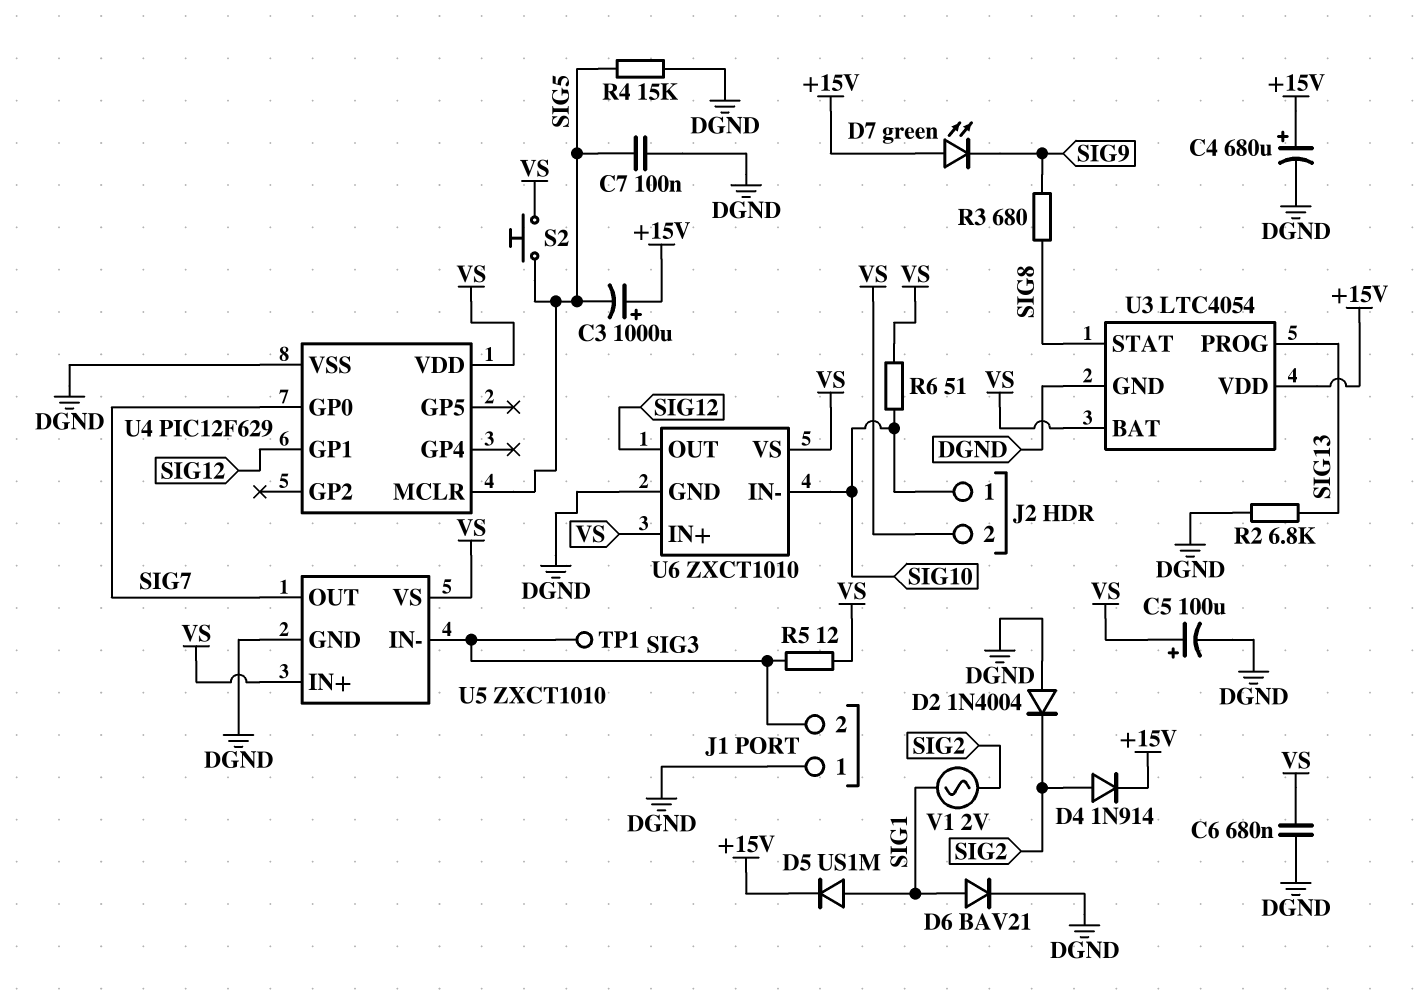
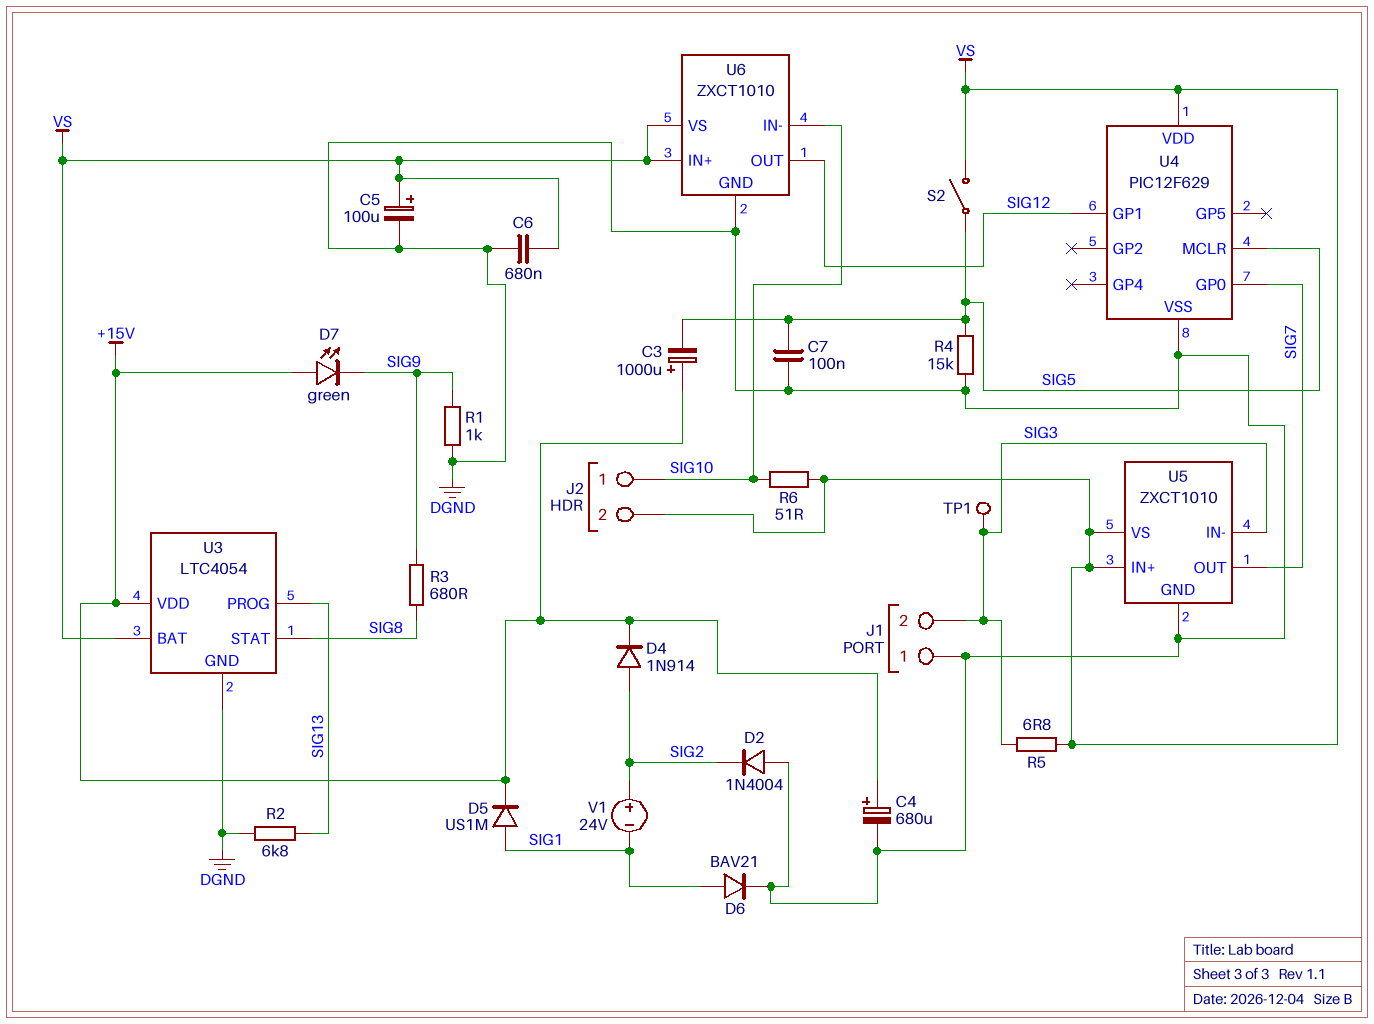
R1: none -> 1k (DGND, SIG9)
R5: 12 (SIG3, VS) -> 6.8 (SIG3, VS)
S2: button (SIG5, VS) -> switch (SIG5, VS)
V1: AC 2V (SIG1, SIG2) -> 24V (plus SIG2, minus SIG1)

